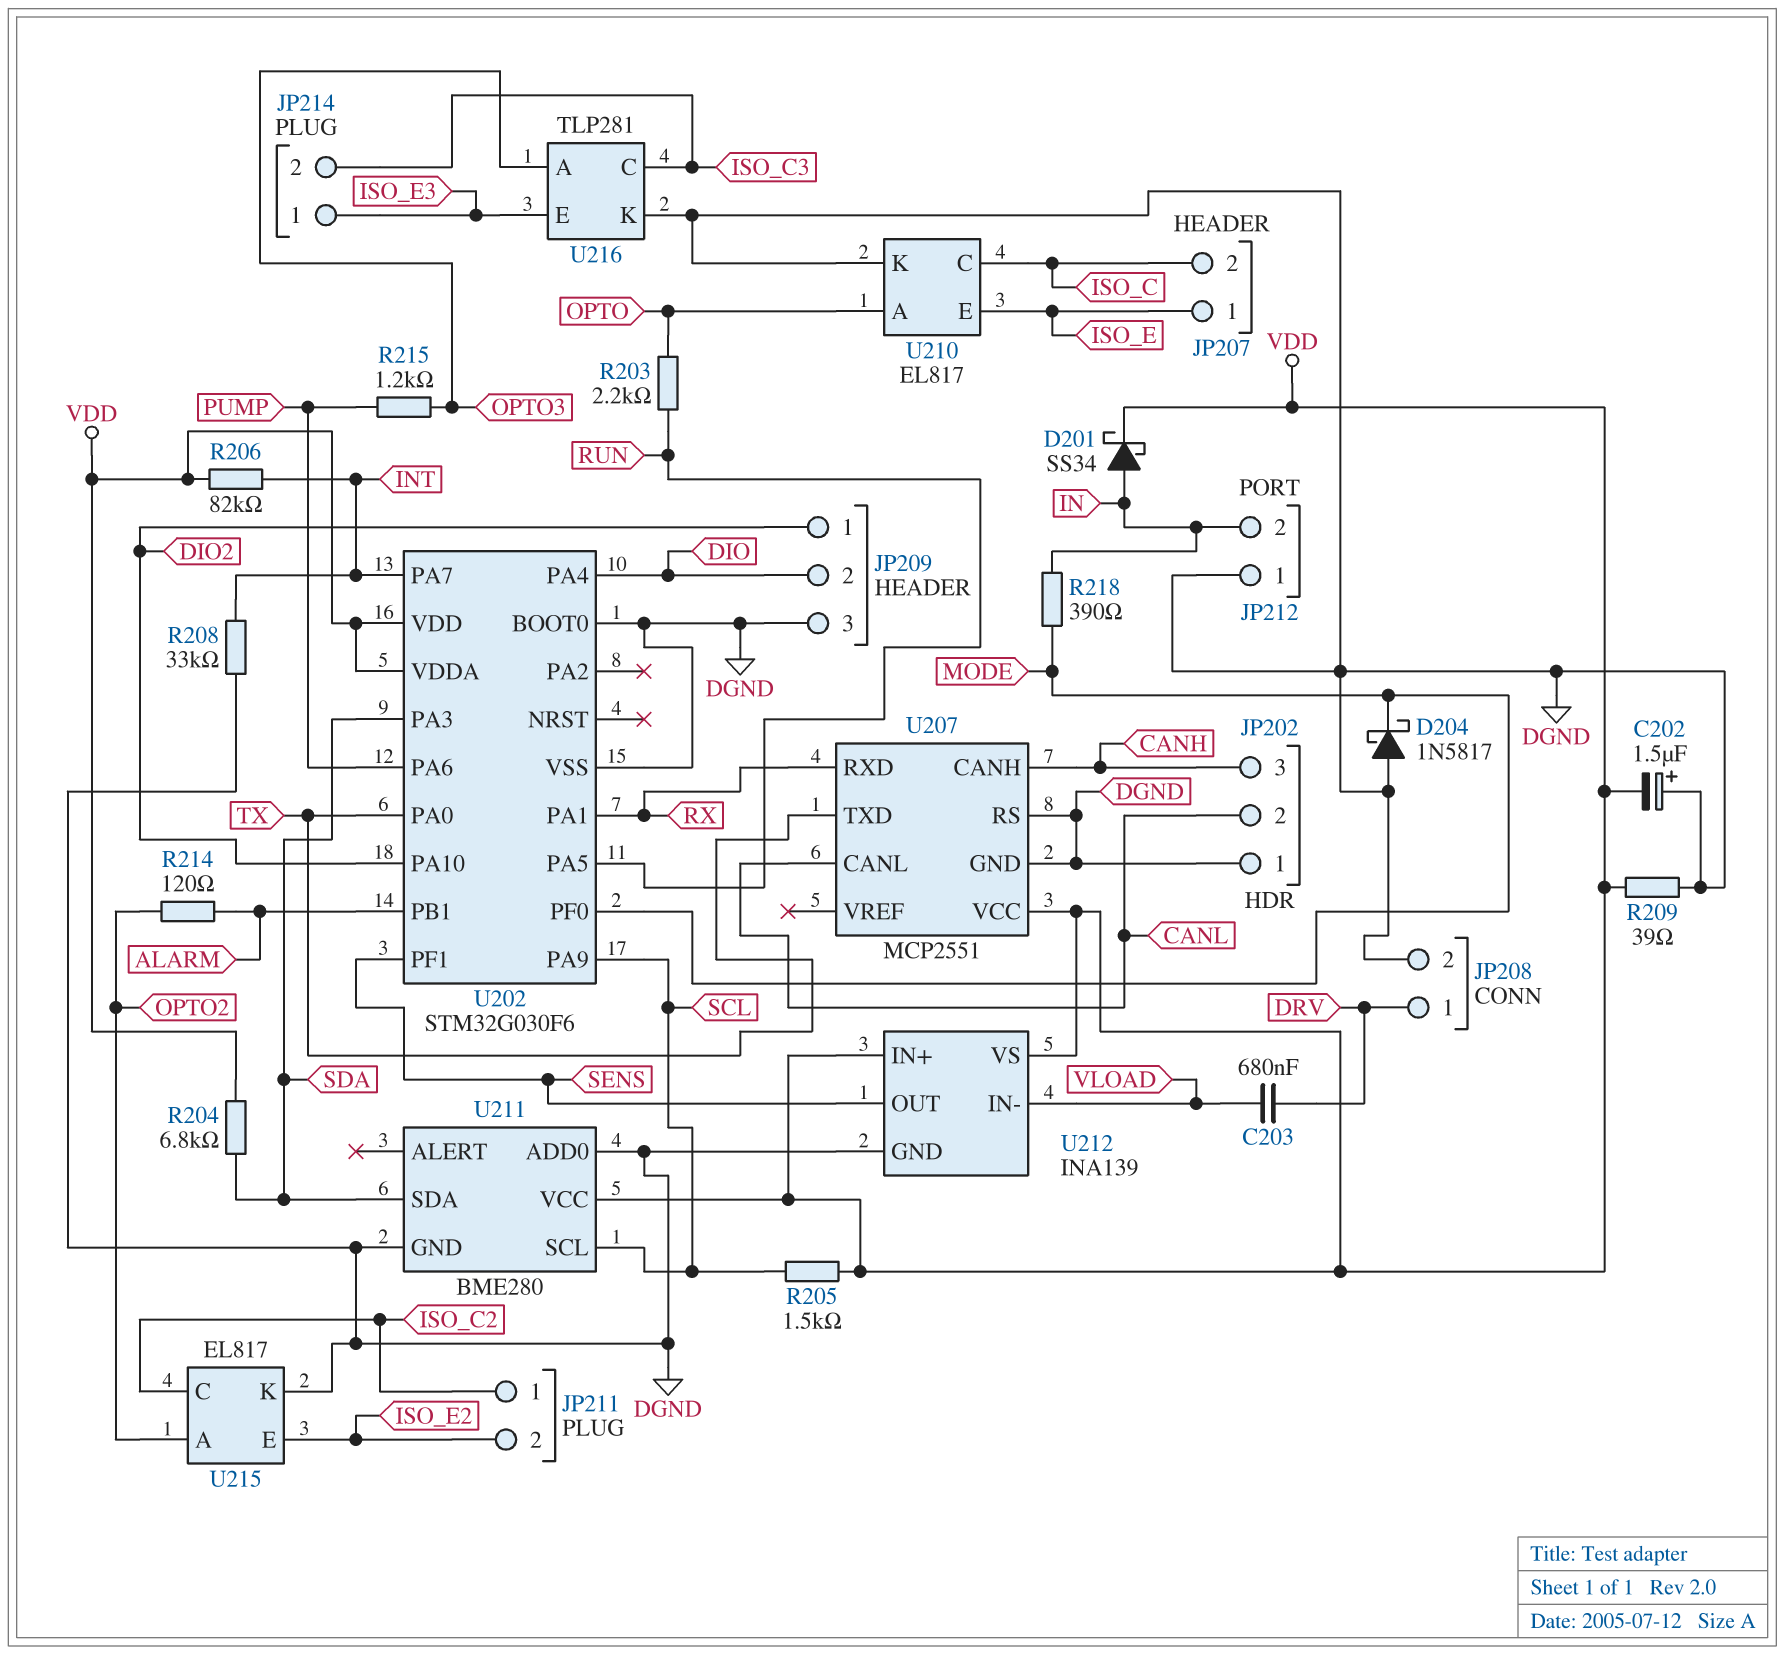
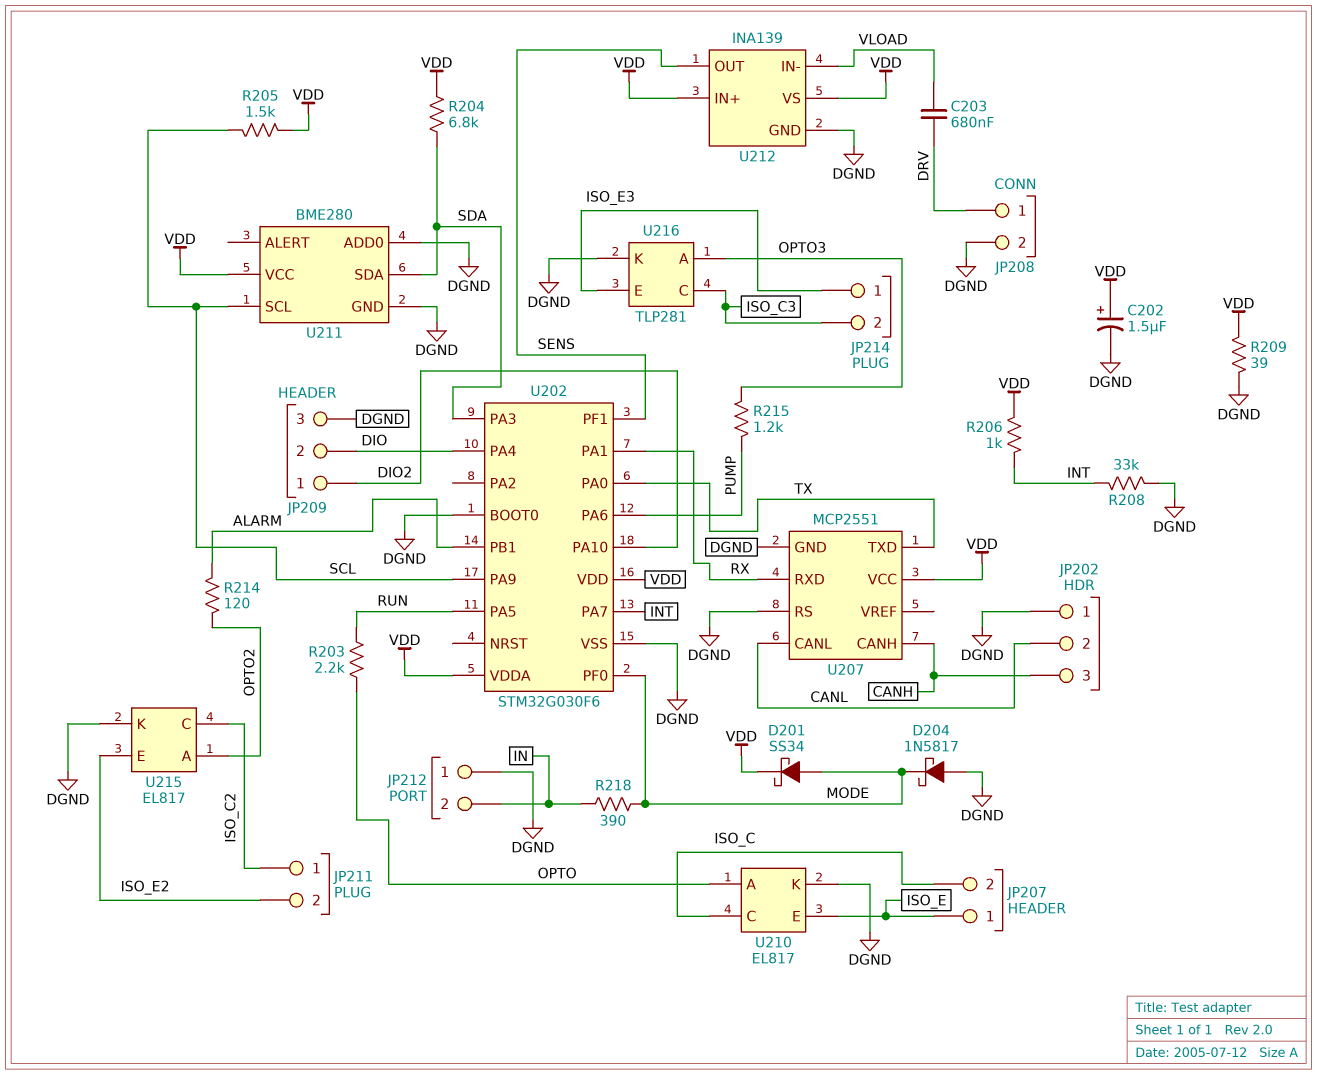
C202: 1.5uF (plus DGND, minus VDD) -> 1.5uF (plus VDD, minus DGND)
D201: schottky SS34 (A IN, K VDD) -> schottky SS34 (A MODE, K VDD)
R206: 82k (INT, VDD) -> 1k (INT, VDD)

